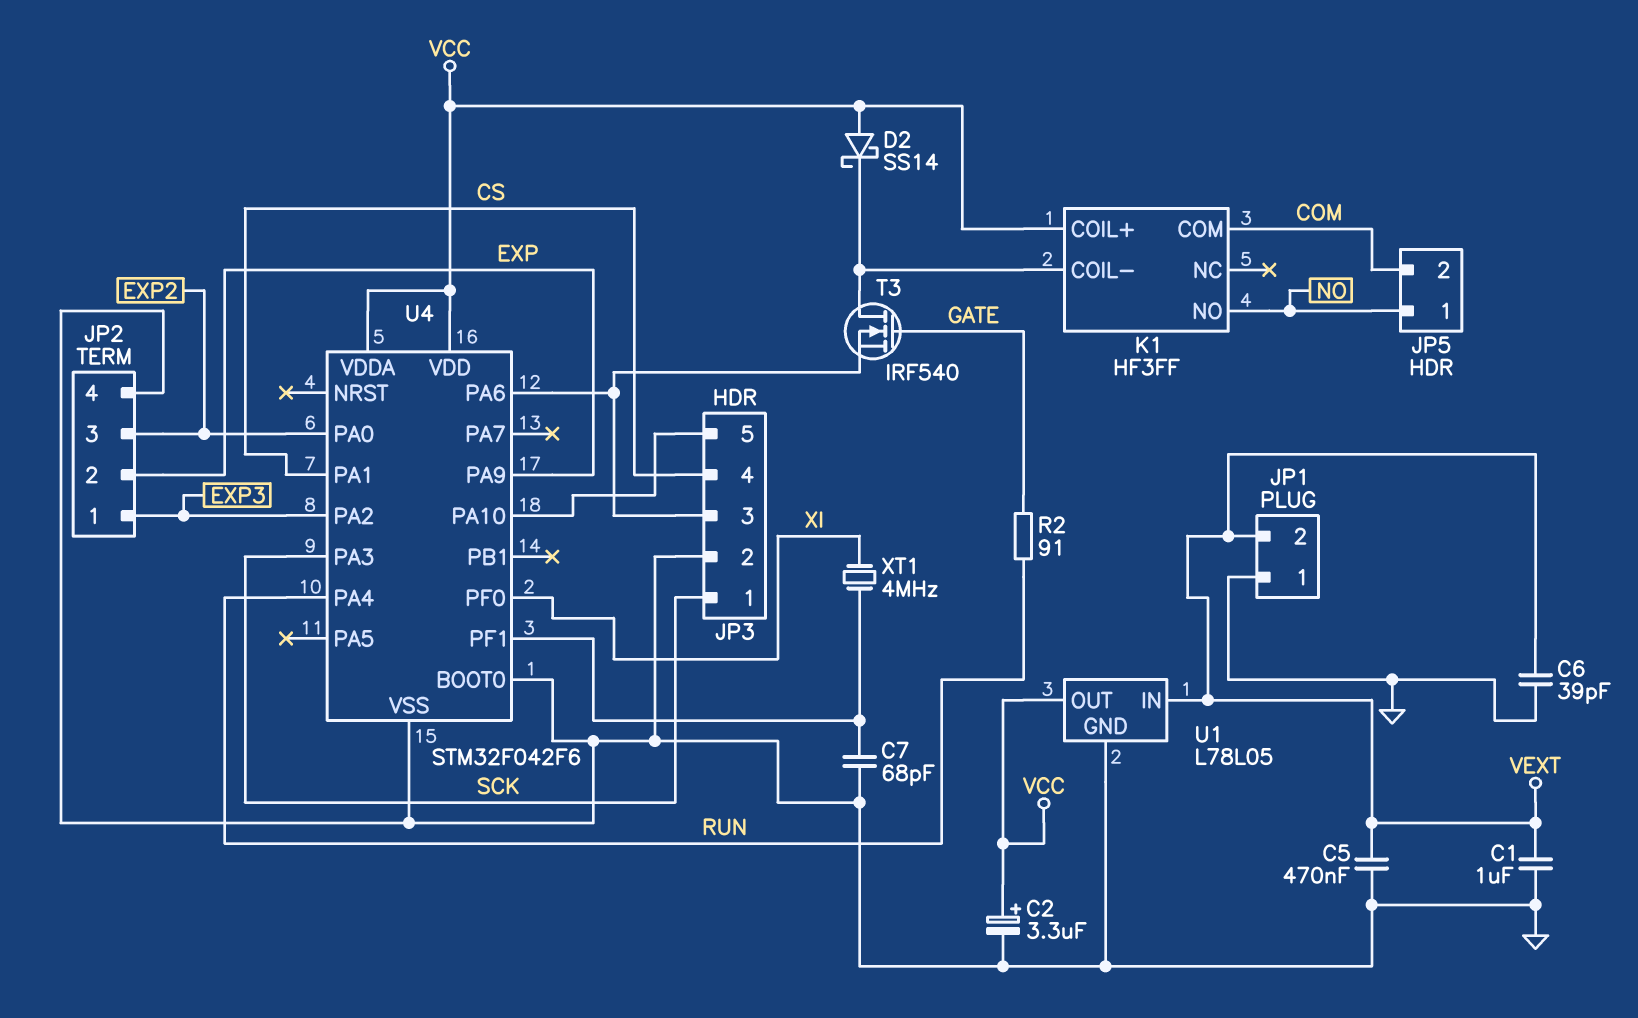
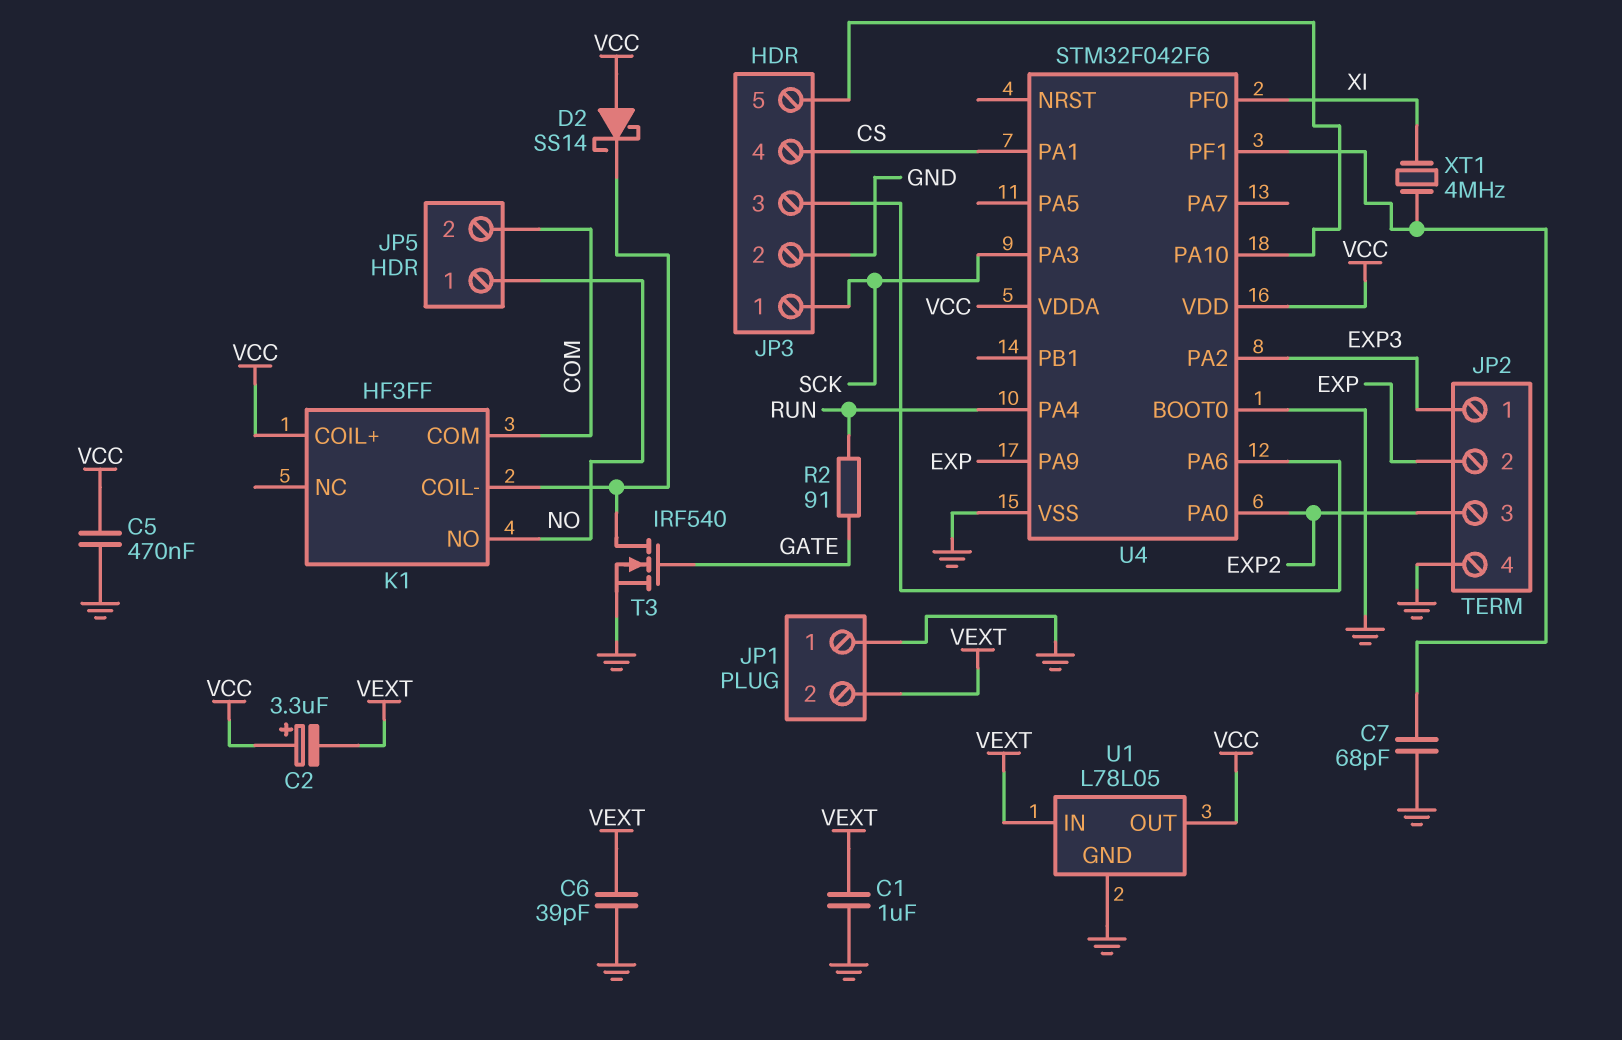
C2: 3.3uF (plus VCC, minus GND) -> 3.3uF (plus VCC, minus VEXT)
C5: 470nF (GND, VEXT) -> 470nF (GND, VCC)
T3: NMOS IRF540 (G GATE, D K1/COIL-, S JP3/3) -> NMOS IRF540 (G GATE, D K1/COIL-, S GND)

